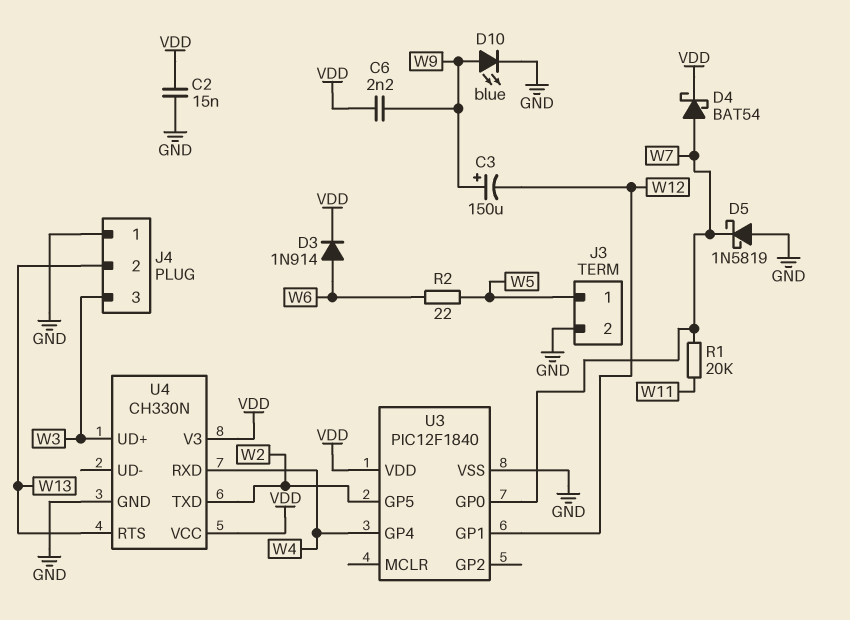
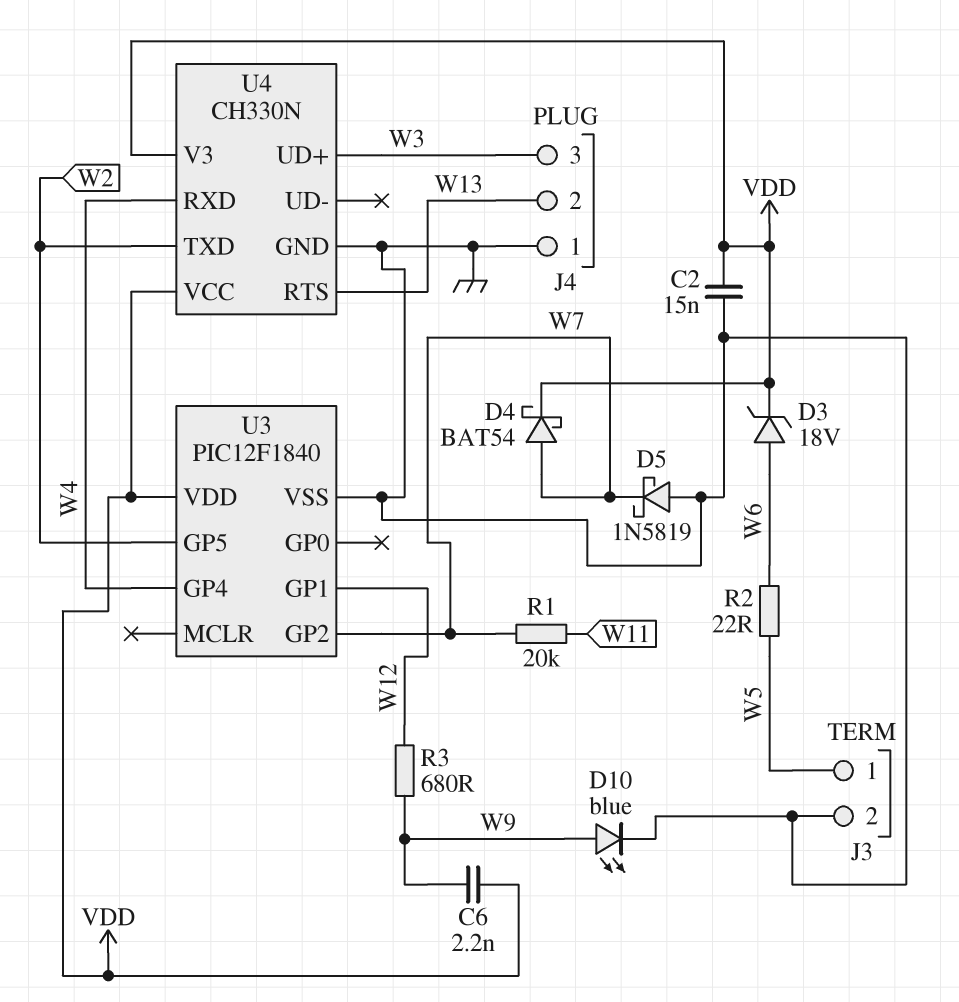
C3: 150uF (plus W9, minus W12) -> none
D3: diode 1N914 (A W6, K VDD) -> zener 18V (A W6, K VDD)
R3: none -> 680 (W9, W12)
U3 pin GP0: W7 -> none
U3 pin GP2: none -> W7

